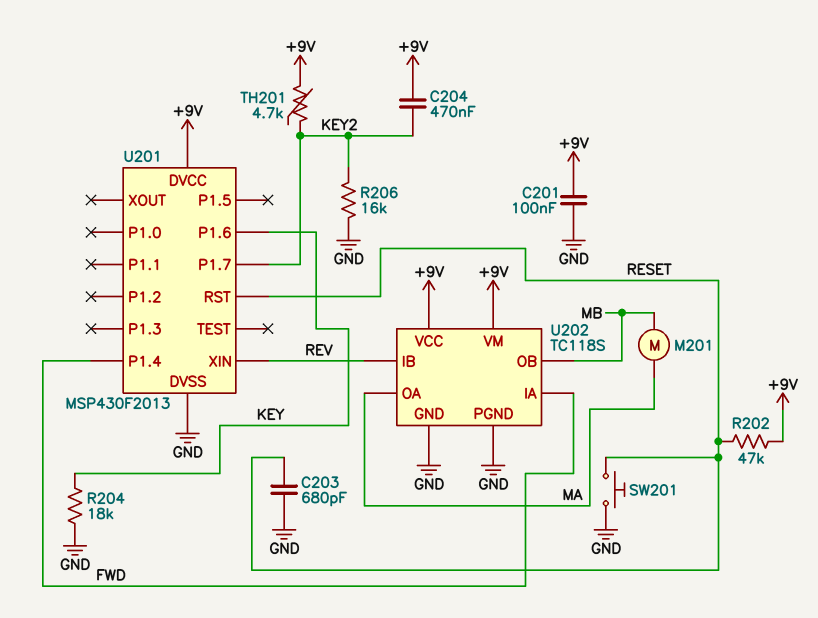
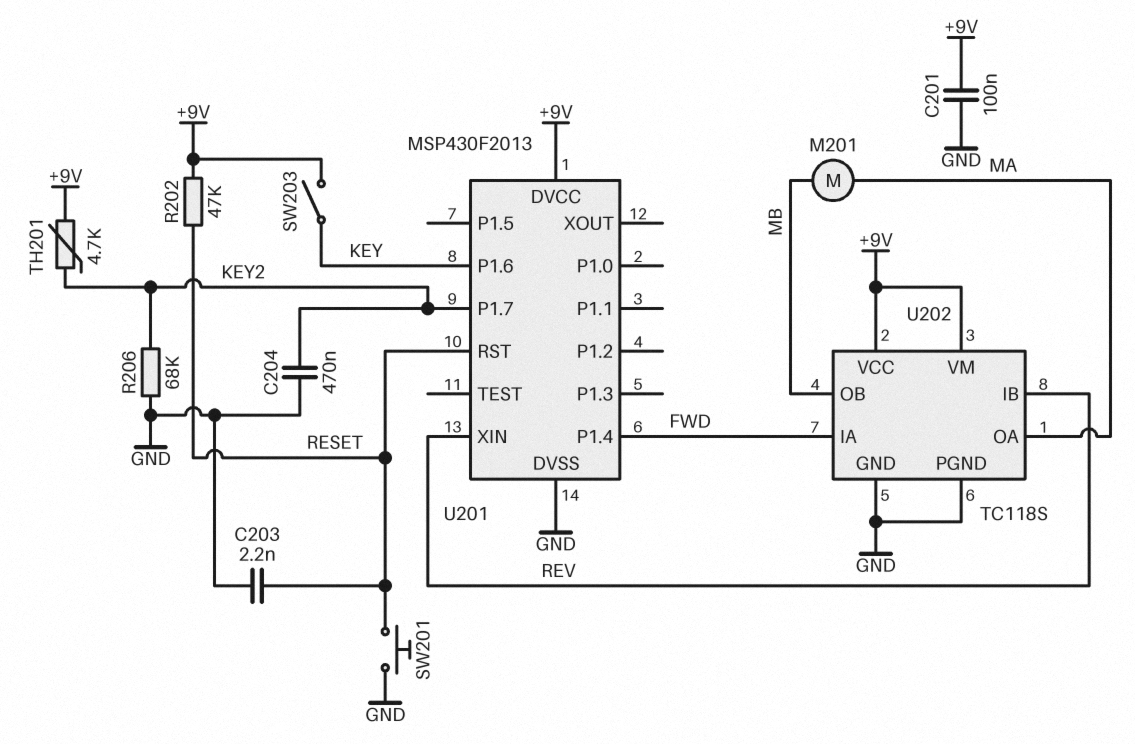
C203: 680pF (GND, RESET) -> 2.2nF (GND, RESET)
C204: 470nF (+9V, KEY2) -> 470nF (GND, KEY2)
R204: 18k (GND, KEY) -> none
R206: 16k (GND, KEY2) -> 68k (GND, KEY2)
SW203: none -> switch (+9V, KEY)

